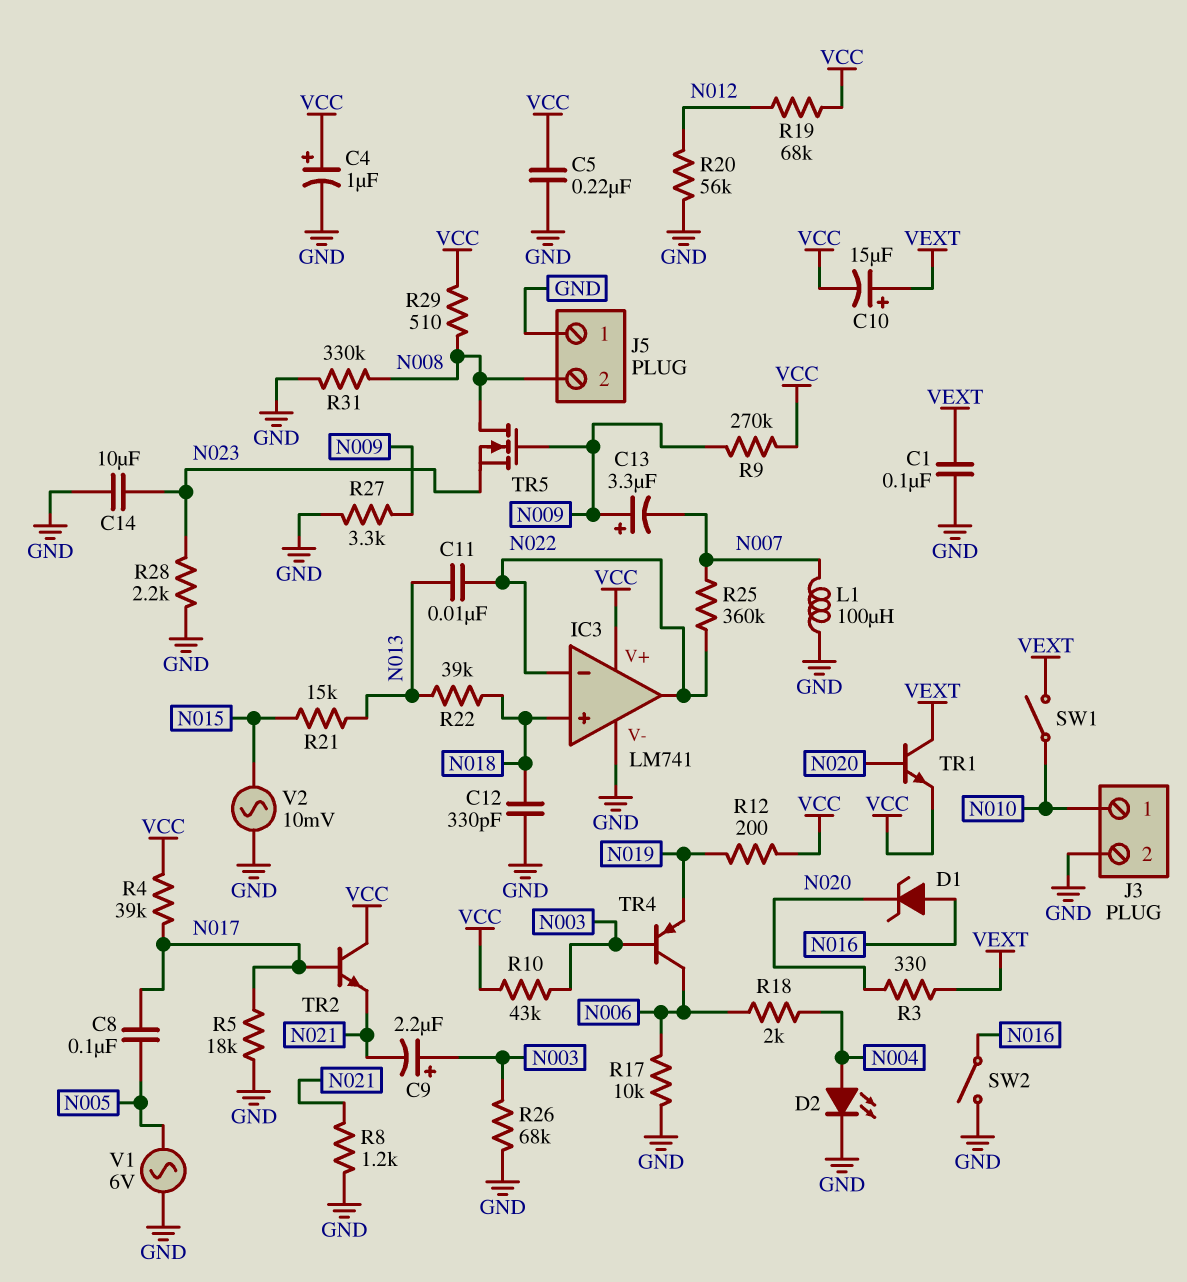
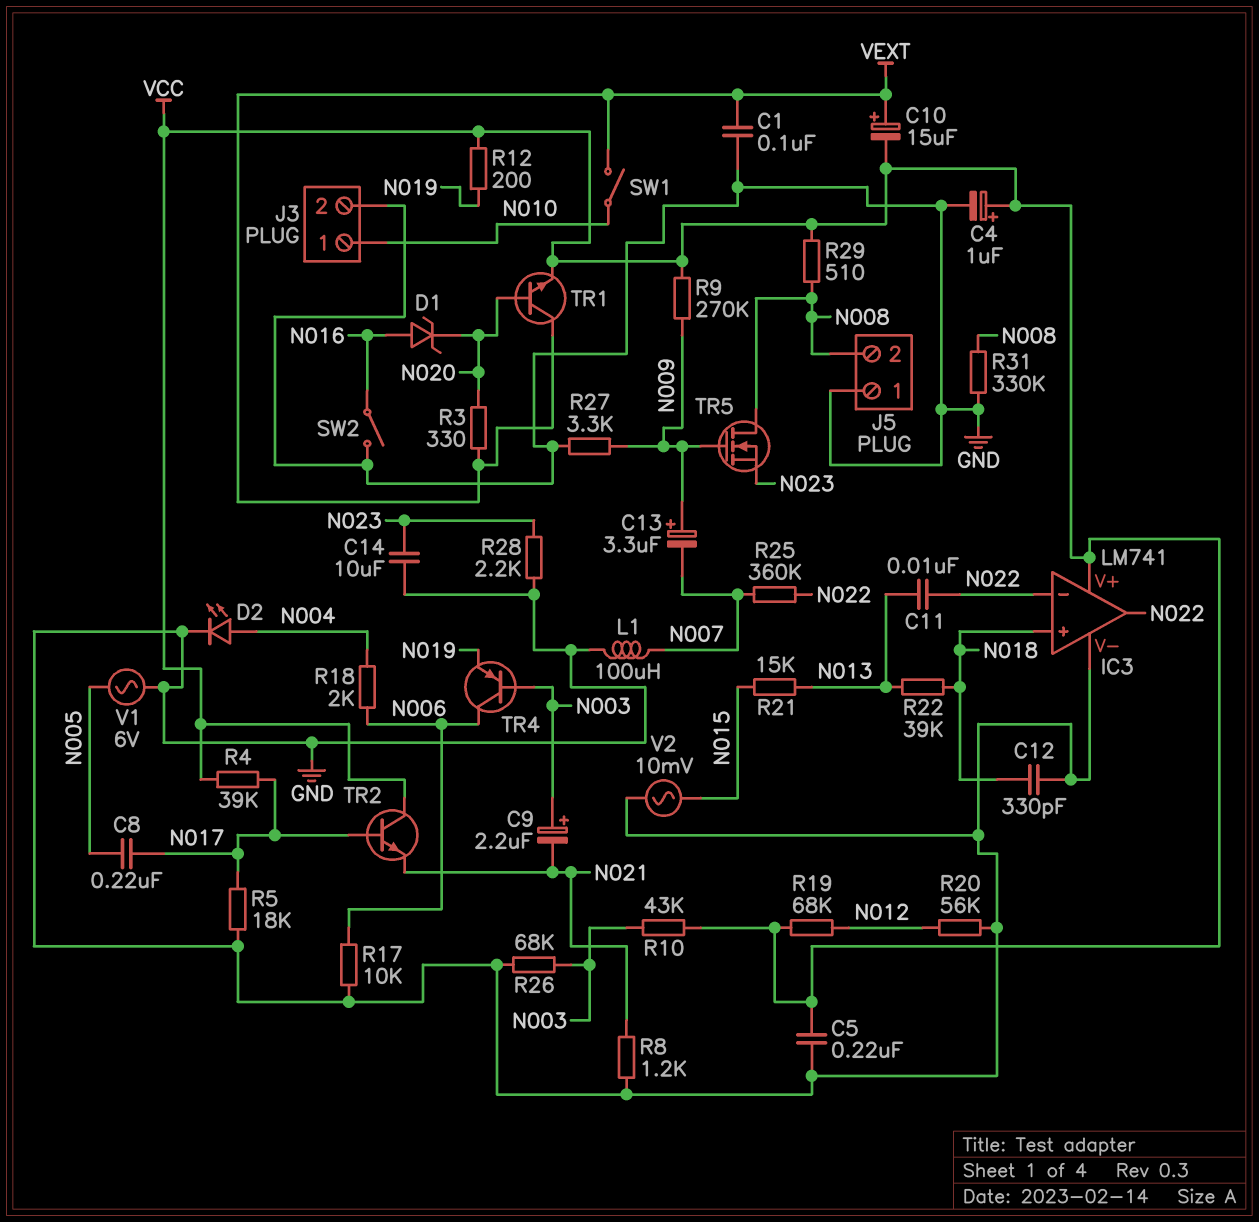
C8: 100nF (N005, N017) -> 220nF (N005, N017)

